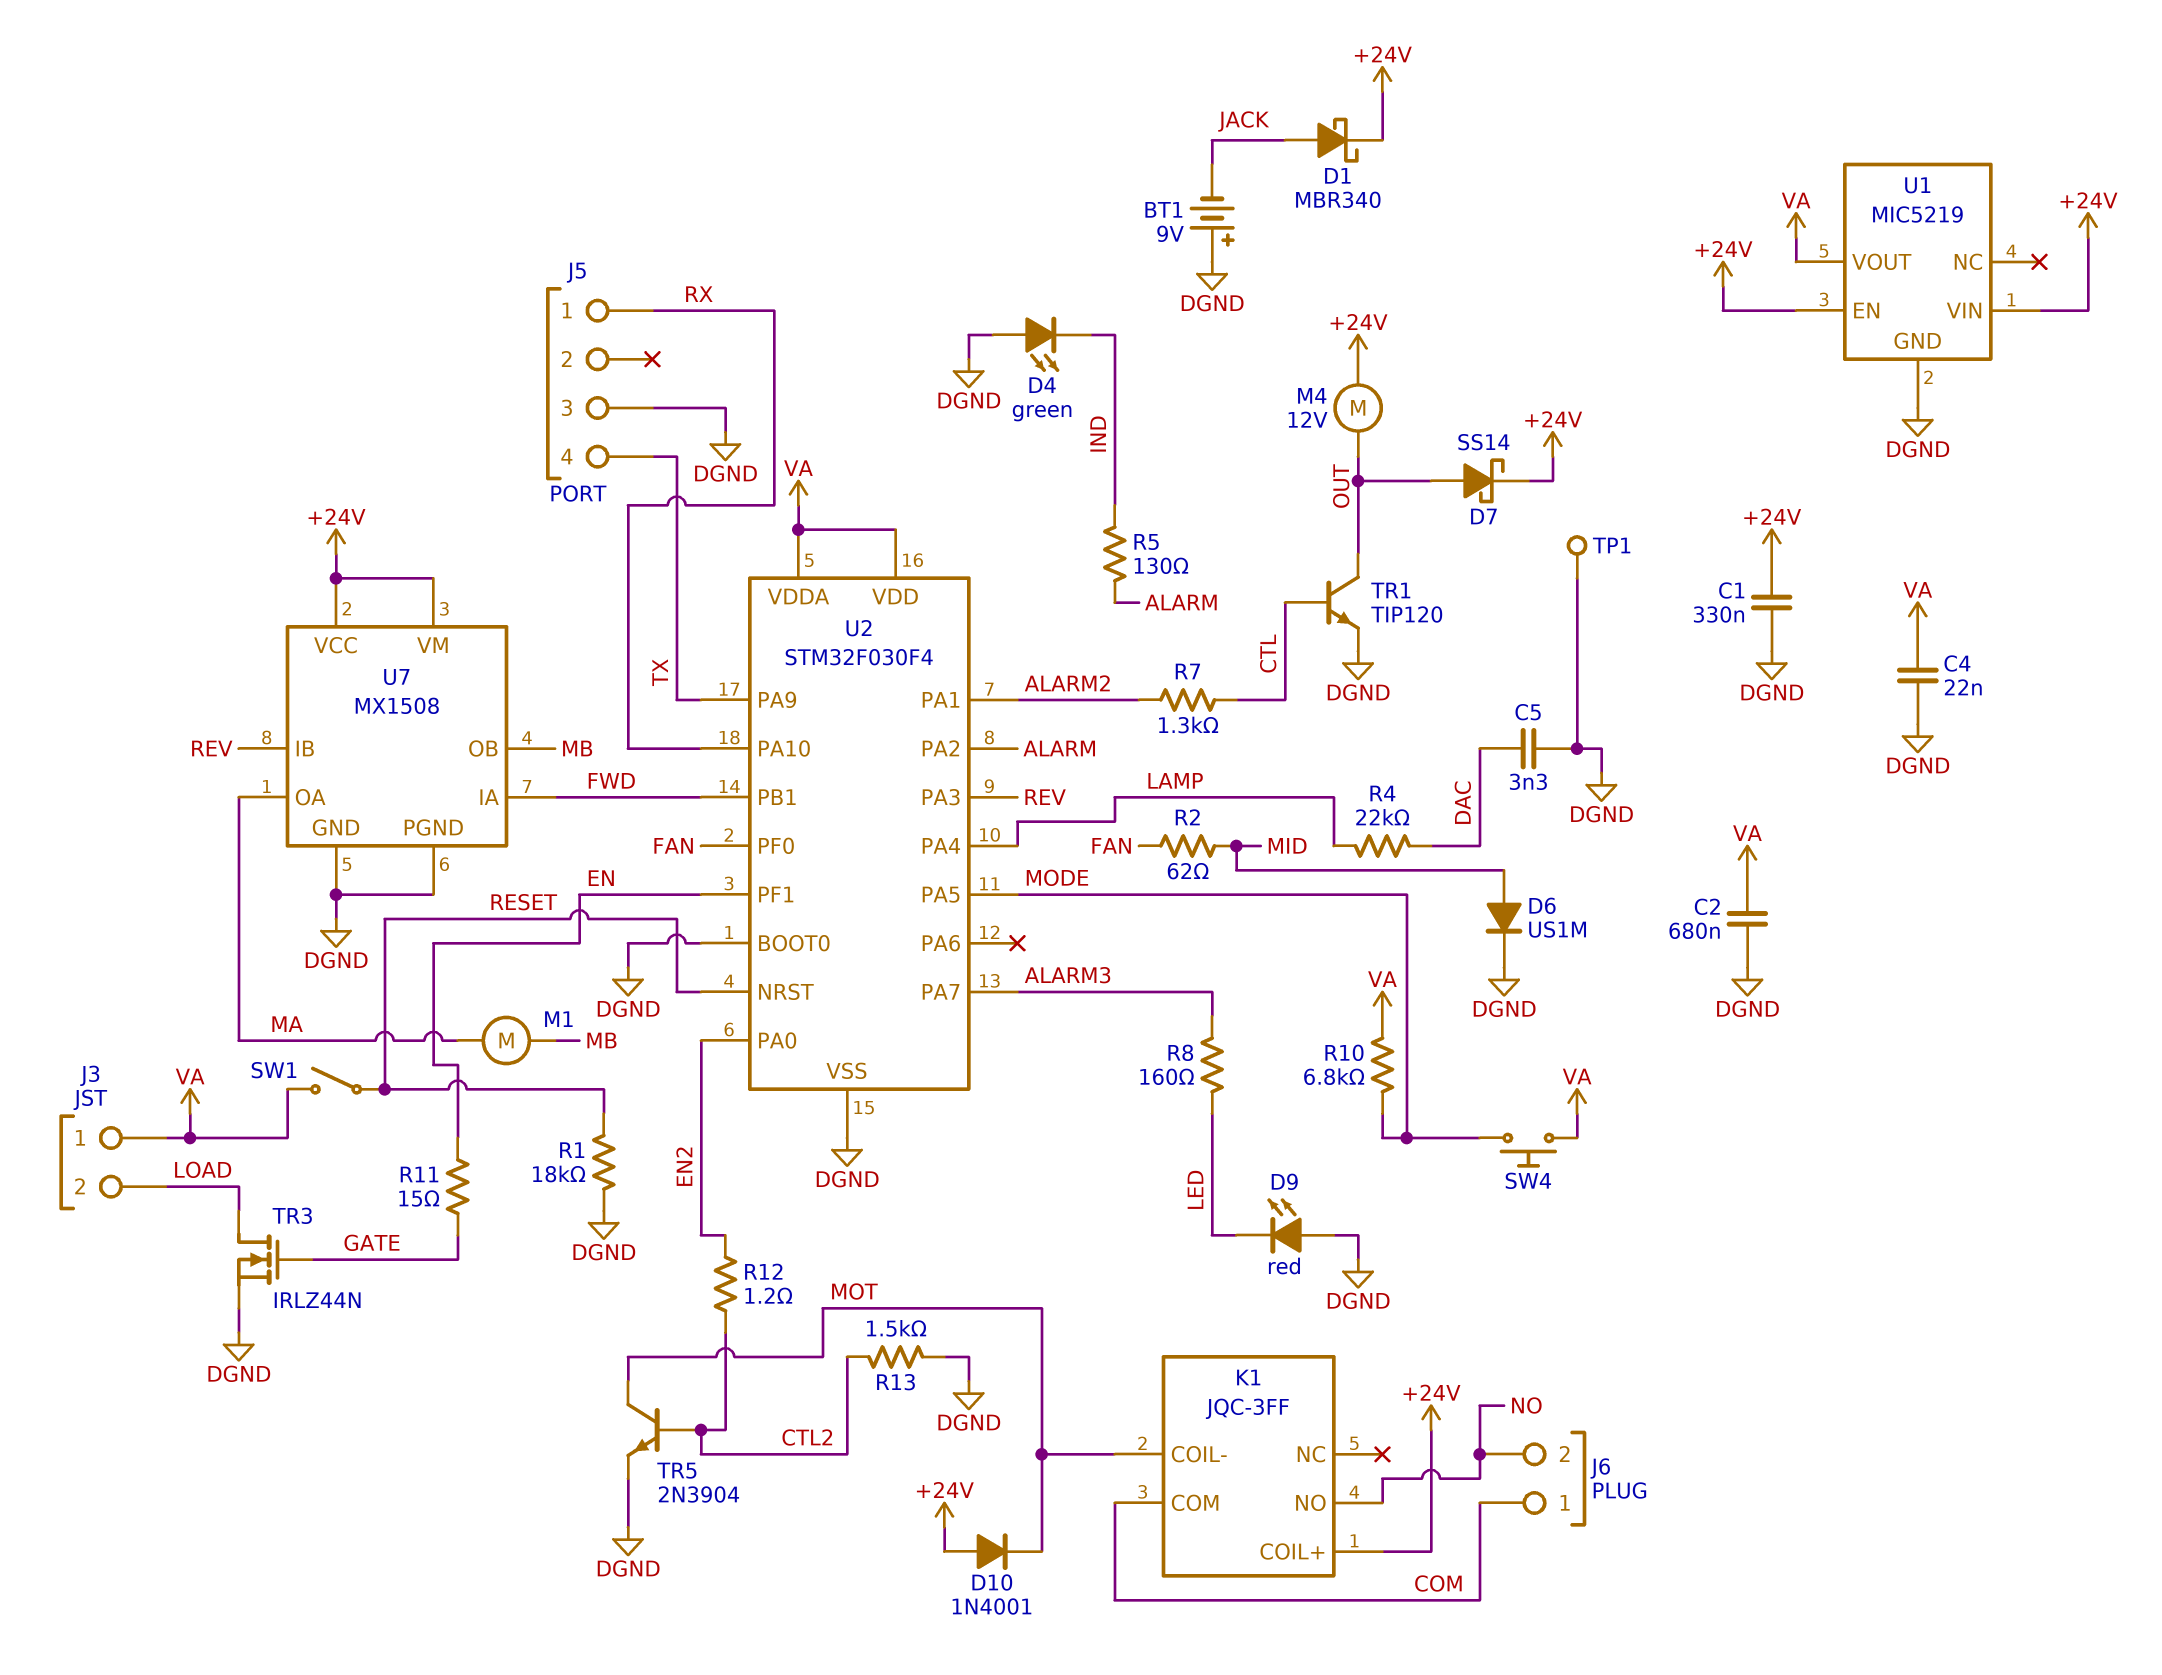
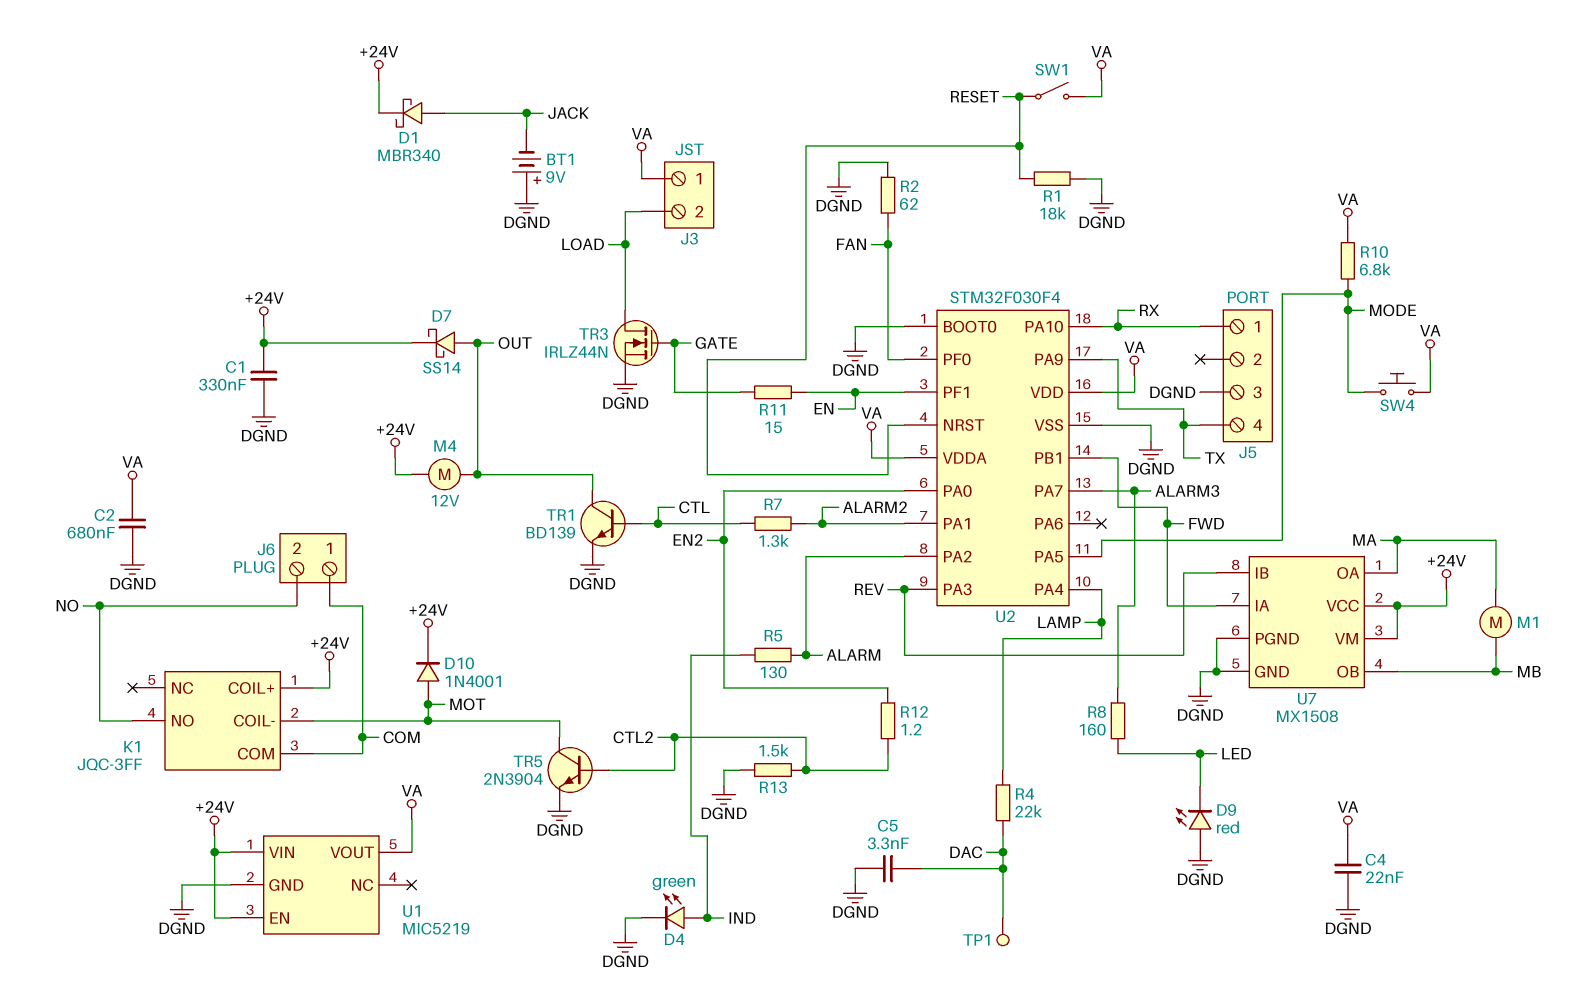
D4: LED green (A DGND, K IND) -> LED green (A IND, K DGND)
D6: diode US1M (A MID, K DGND) -> none
D10: diode 1N4001 (A +24V, K MOT) -> diode 1N4001 (A MOT, K +24V)
R2: 62 (FAN, MID) -> 62 (DGND, FAN)
TP1: test point (DGND) -> test point (DAC)
TR1: NPN TIP120 (B CTL, C OUT, E DGND) -> NPN BD139 (B CTL, C OUT, E DGND)

